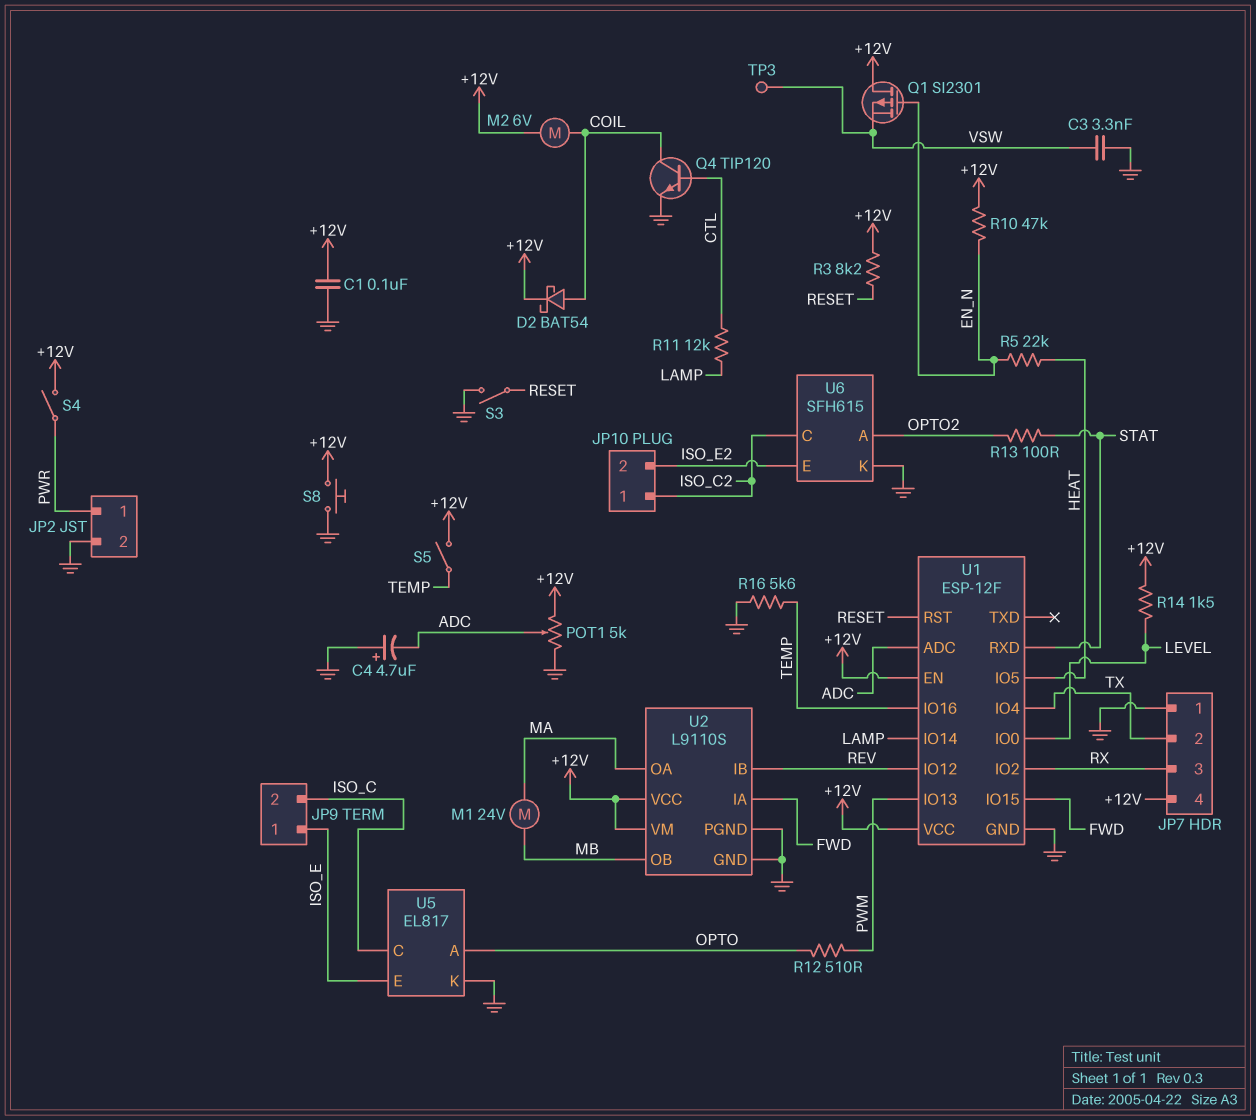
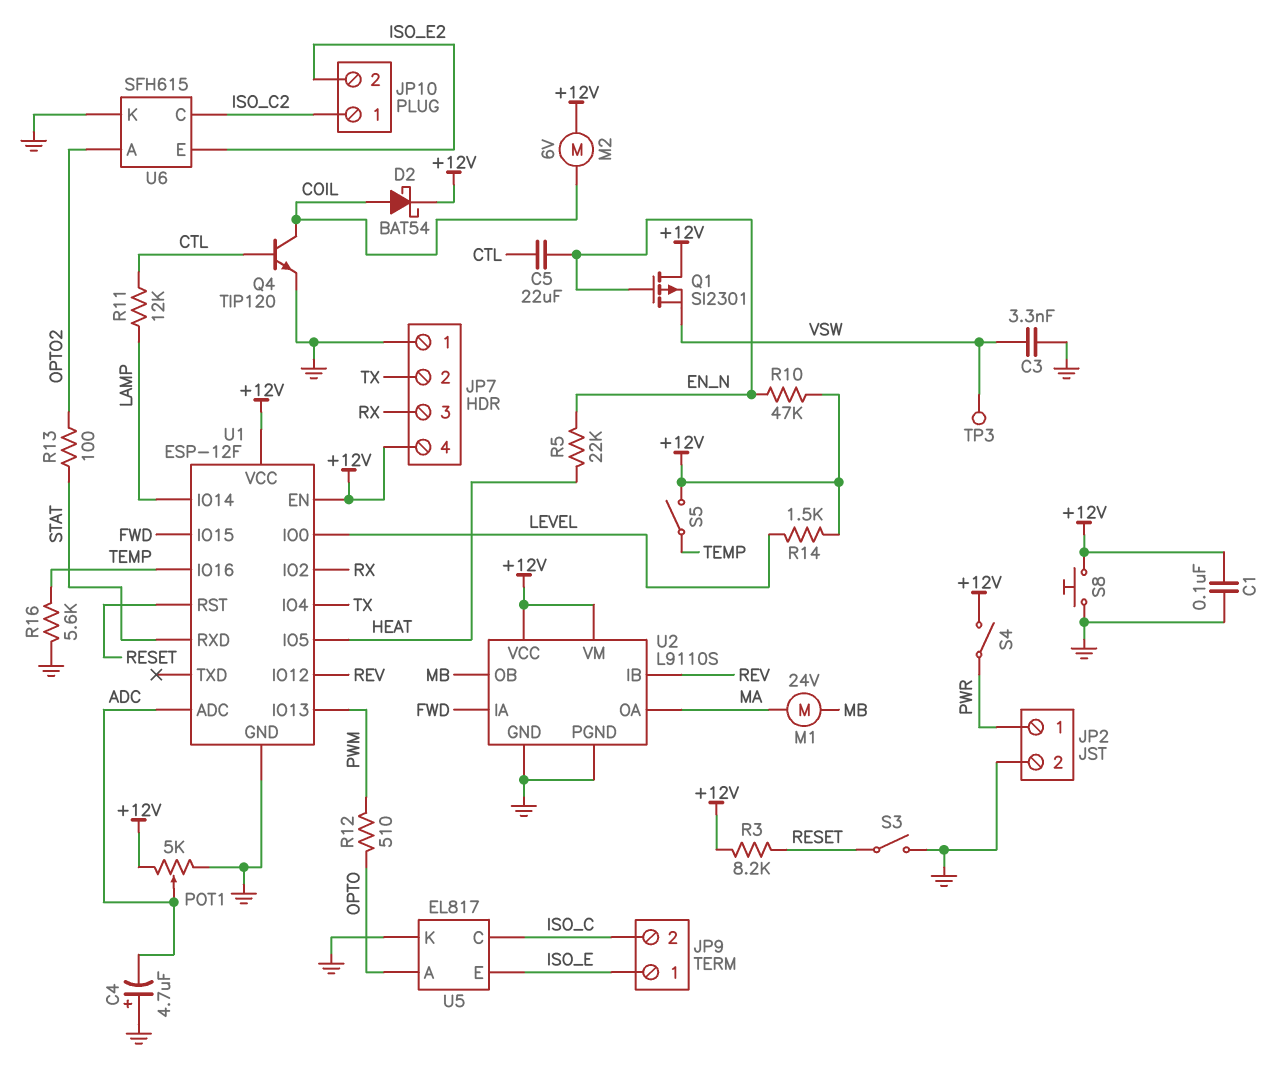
C5: none -> 22uF (CTL, EN_N)

